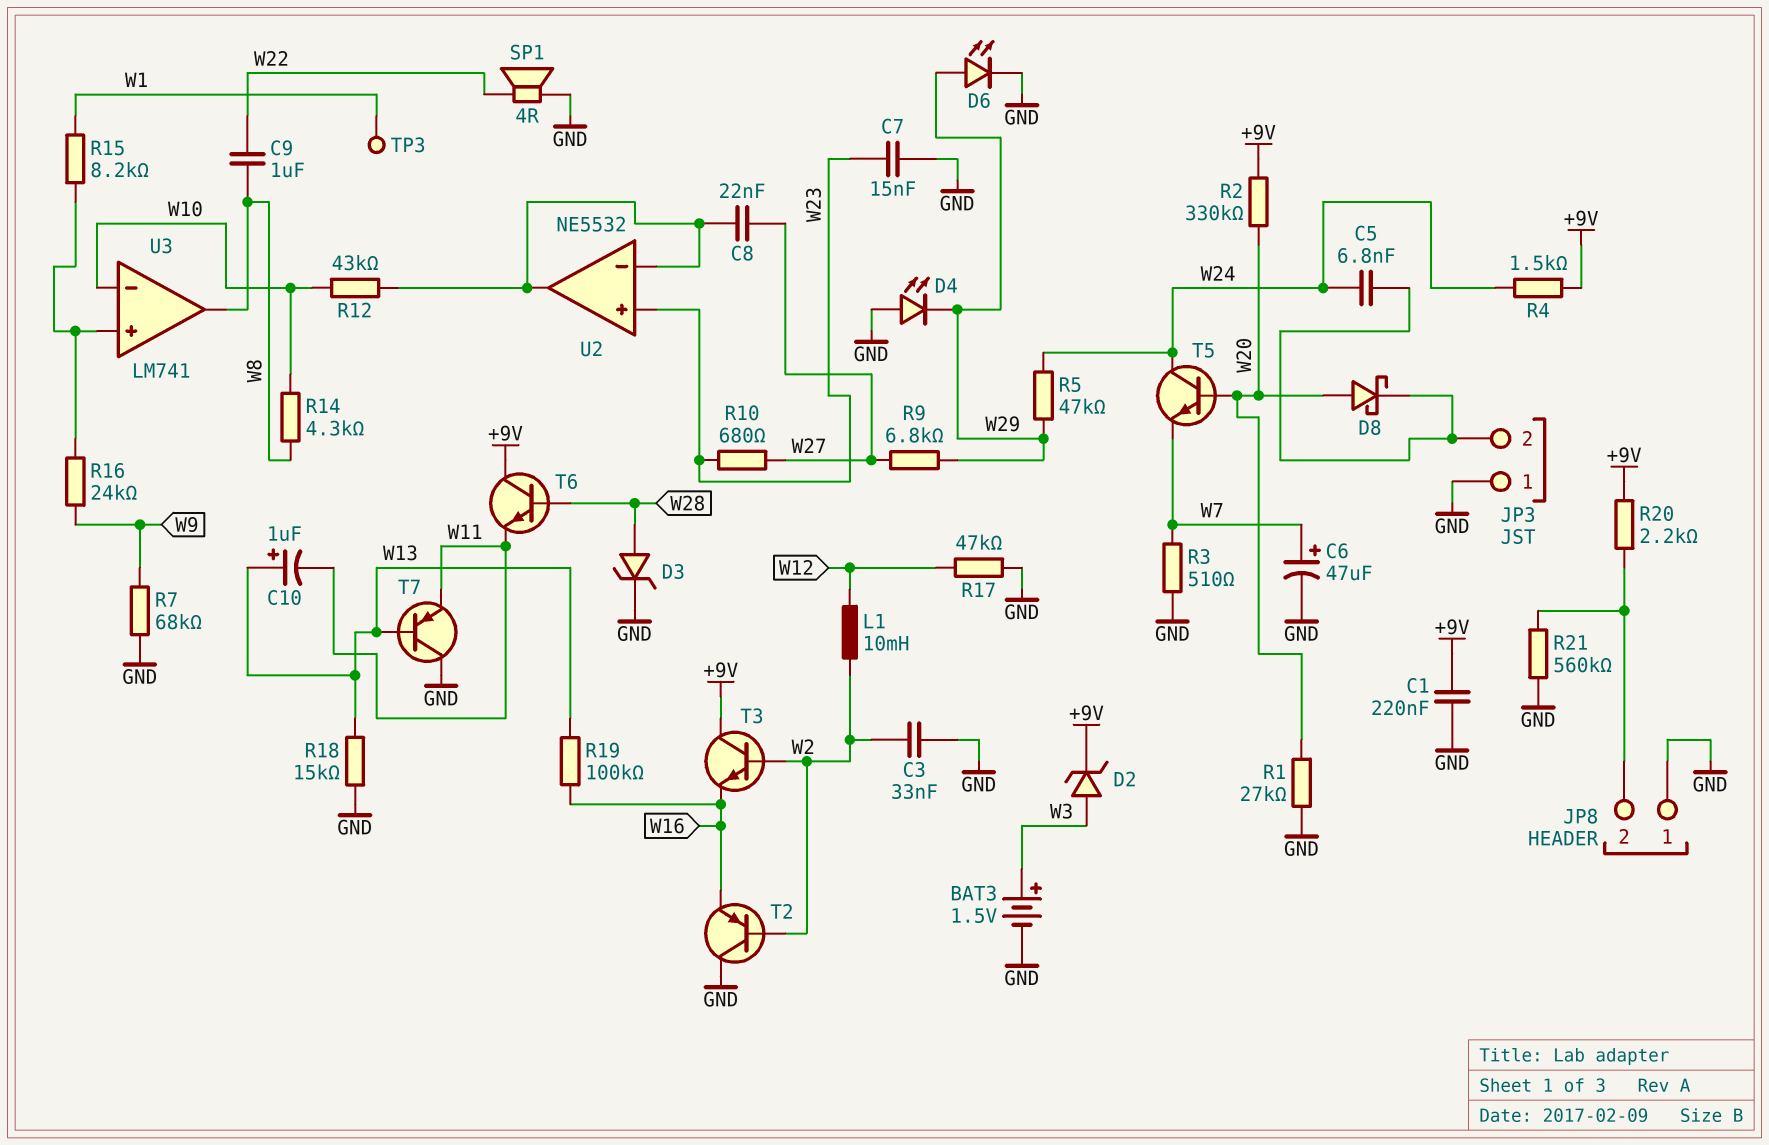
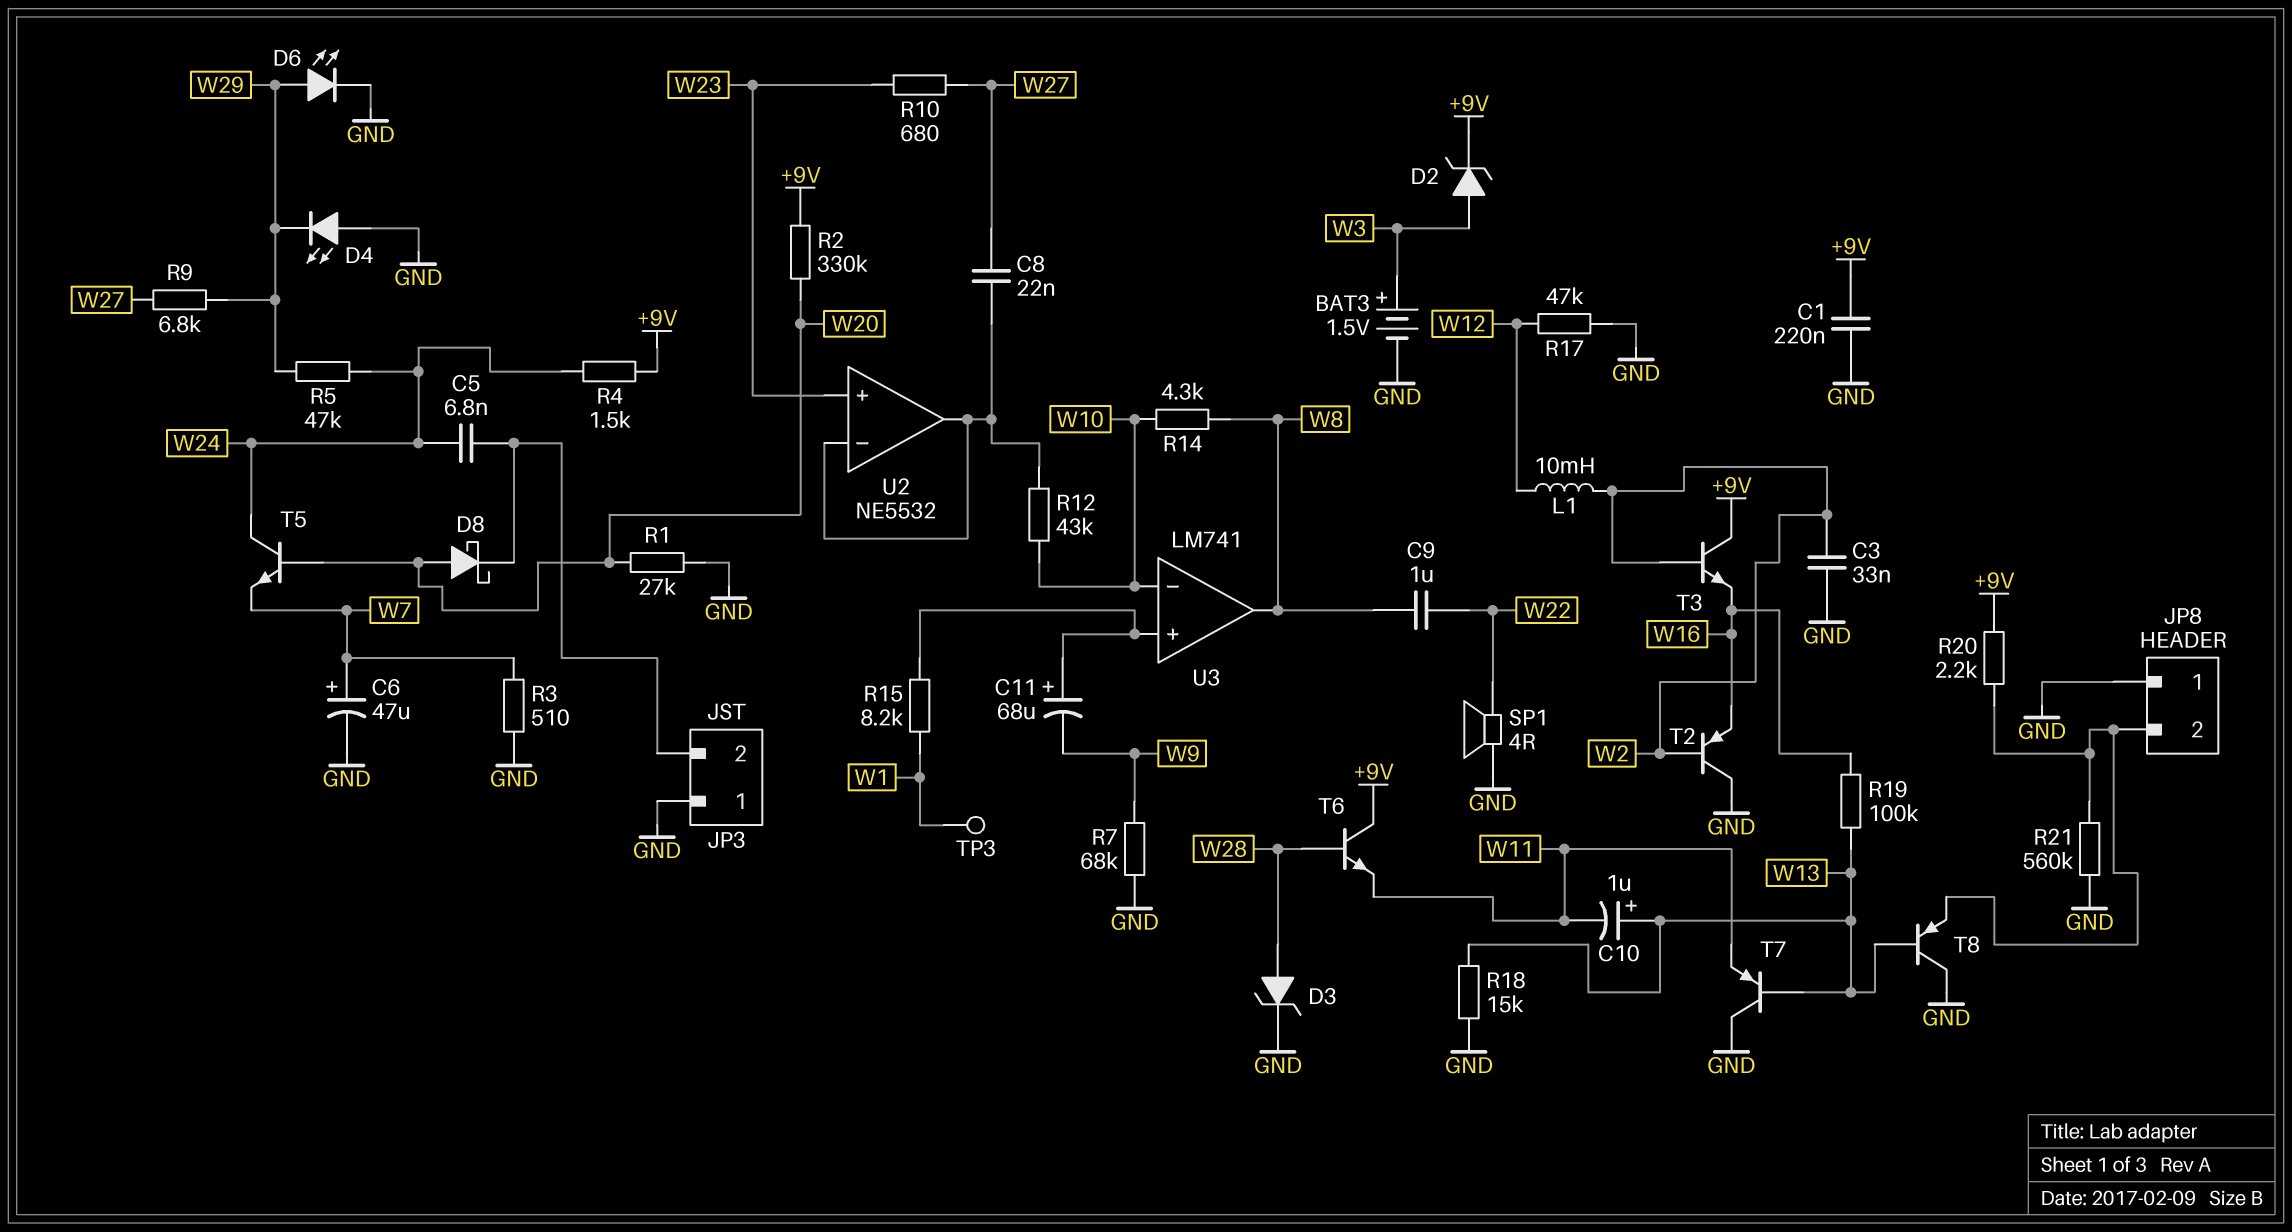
C7: 15nF (GND, W23) -> none
C11: none -> 68uF (plus U3/in+, minus W9)
R16: 24k (U3/in+, W9) -> none
T8: none -> PNP (B W13, C GND, E JP8/2)

